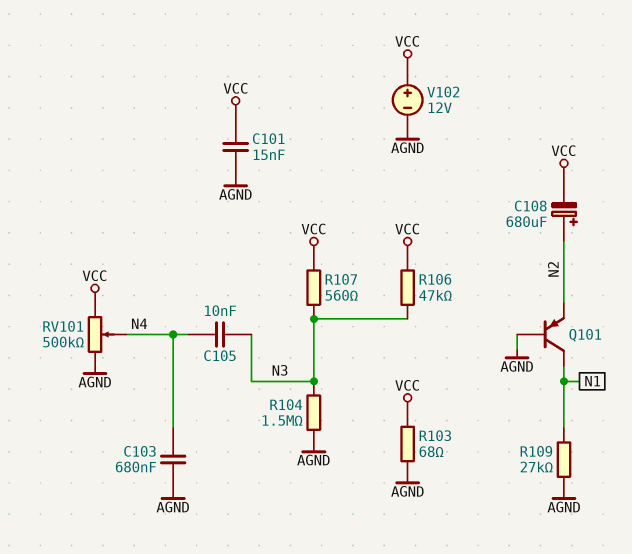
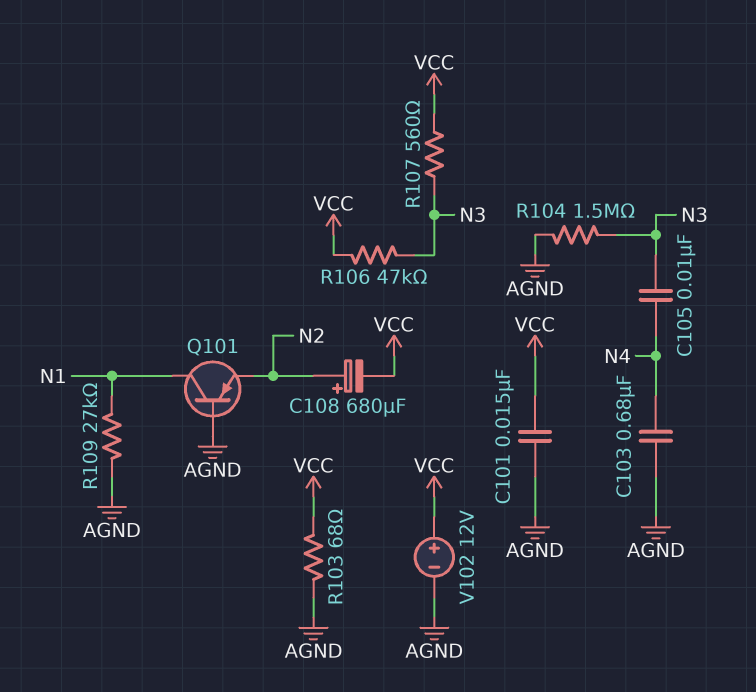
RV101: 500k (AGND, VCC, wiper N4) -> none

